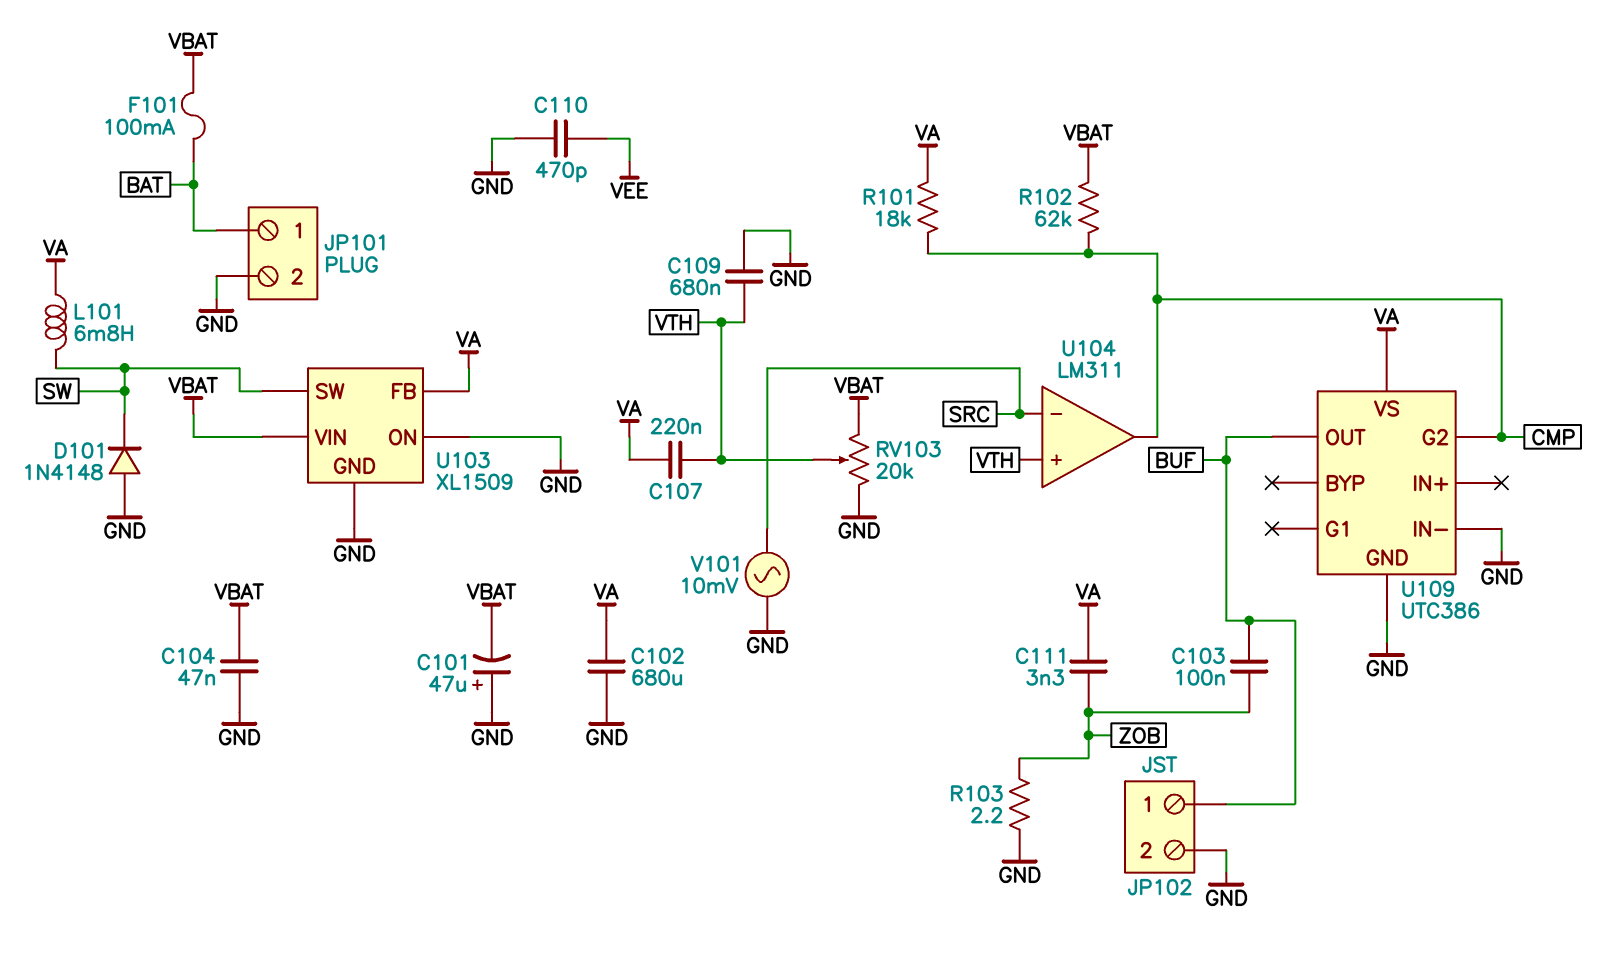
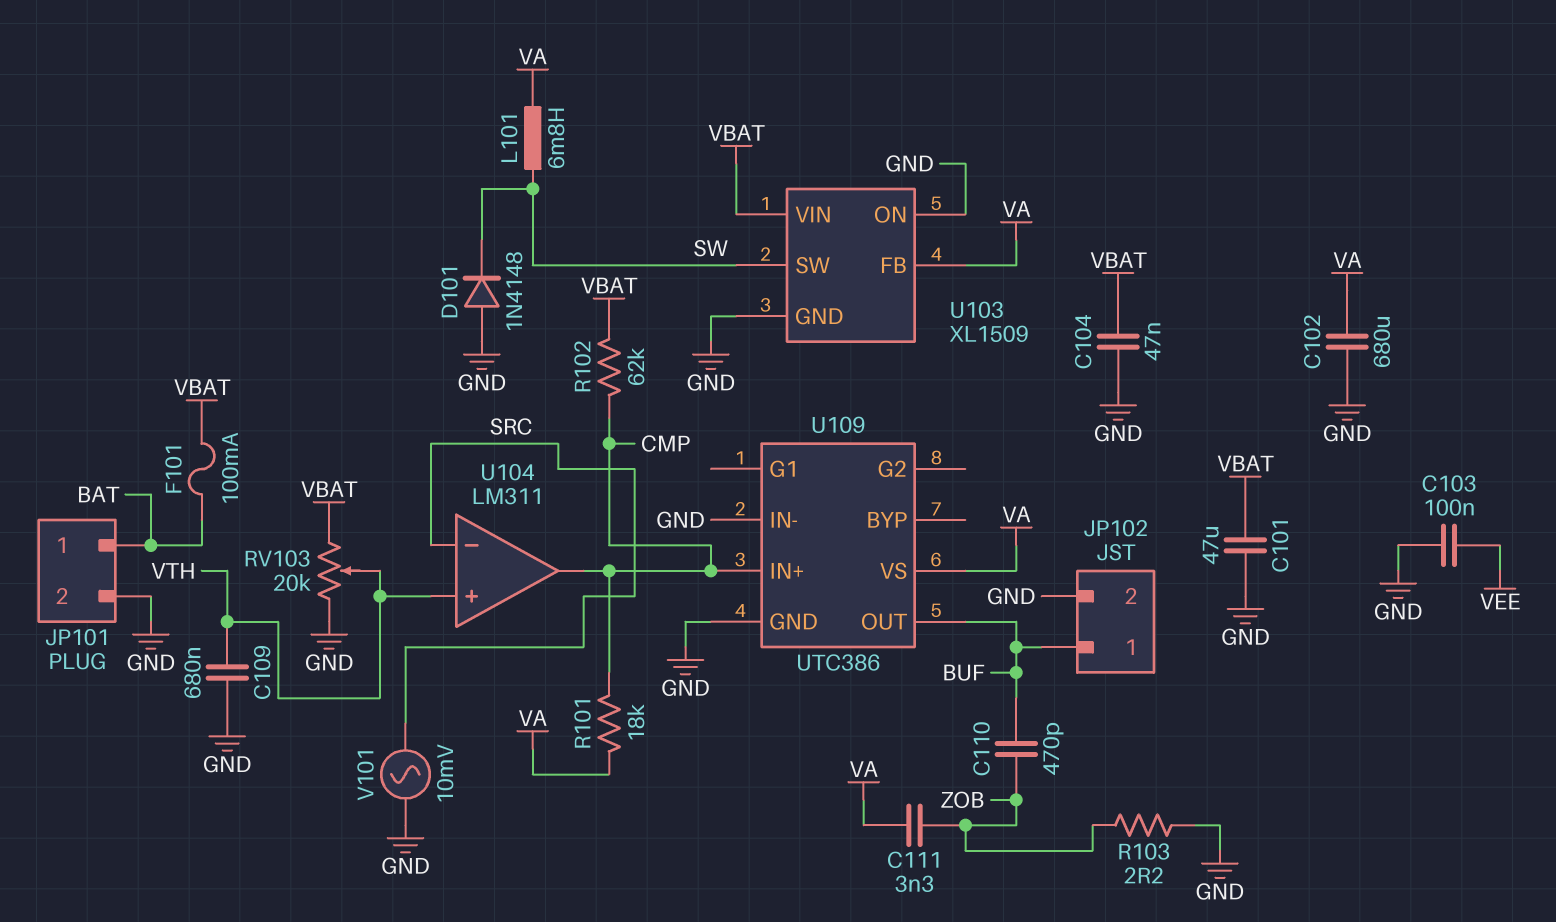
C101: 47uF (plus GND, minus VBAT) -> 47uF (GND, VBAT)
C103: 100nF (BUF, ZOB) -> 100nF (GND, VEE)
C107: 220nF (VA, VTH) -> none
C110: 470pF (GND, VEE) -> 470pF (BUF, ZOB)
U109 pin G2: CMP -> none
U109 pin IN+: none -> CMP

